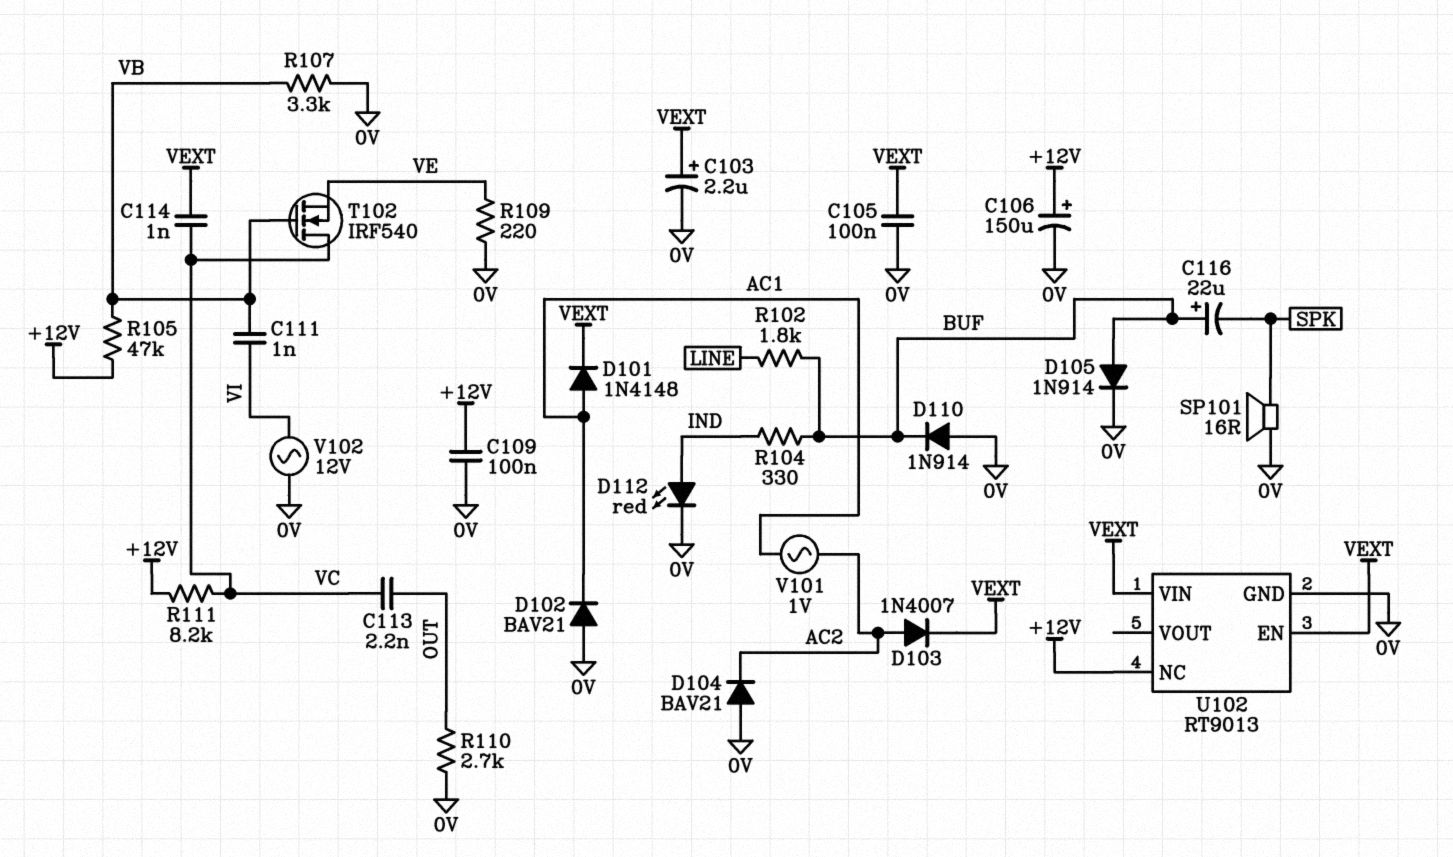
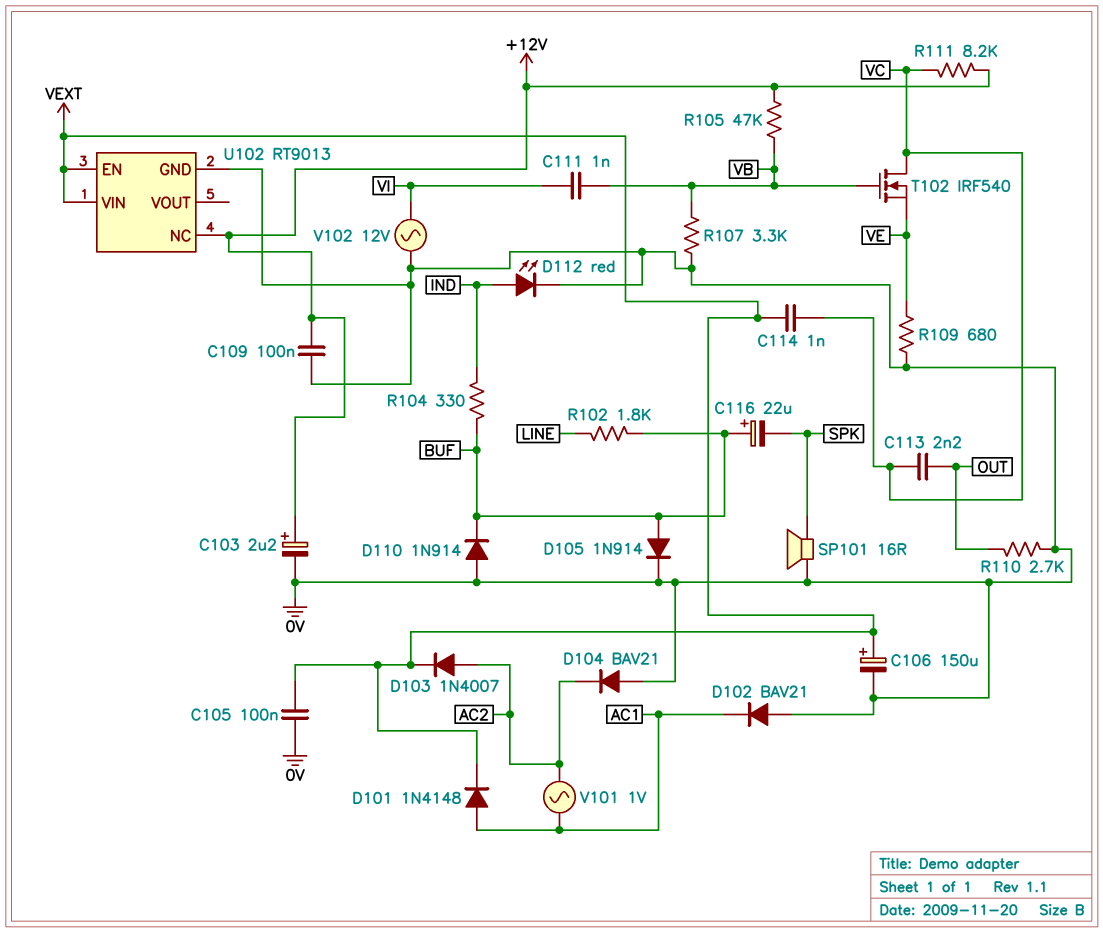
C103: 2.2uF (plus VEXT, minus 0V) -> 2.2uF (plus +12V, minus 0V)
C106: 150uF (plus +12V, minus 0V) -> 150uF (plus VEXT, minus 0V)
R109: 220 (0V, VE) -> 680 (0V, VE)

